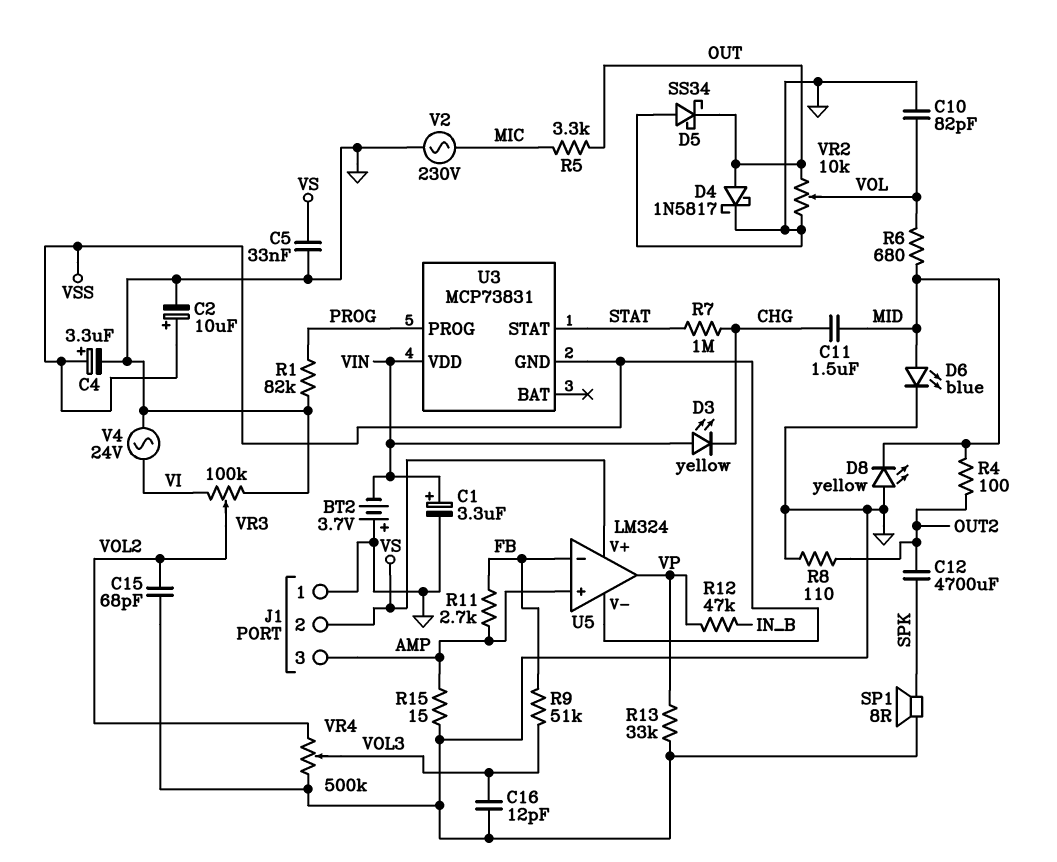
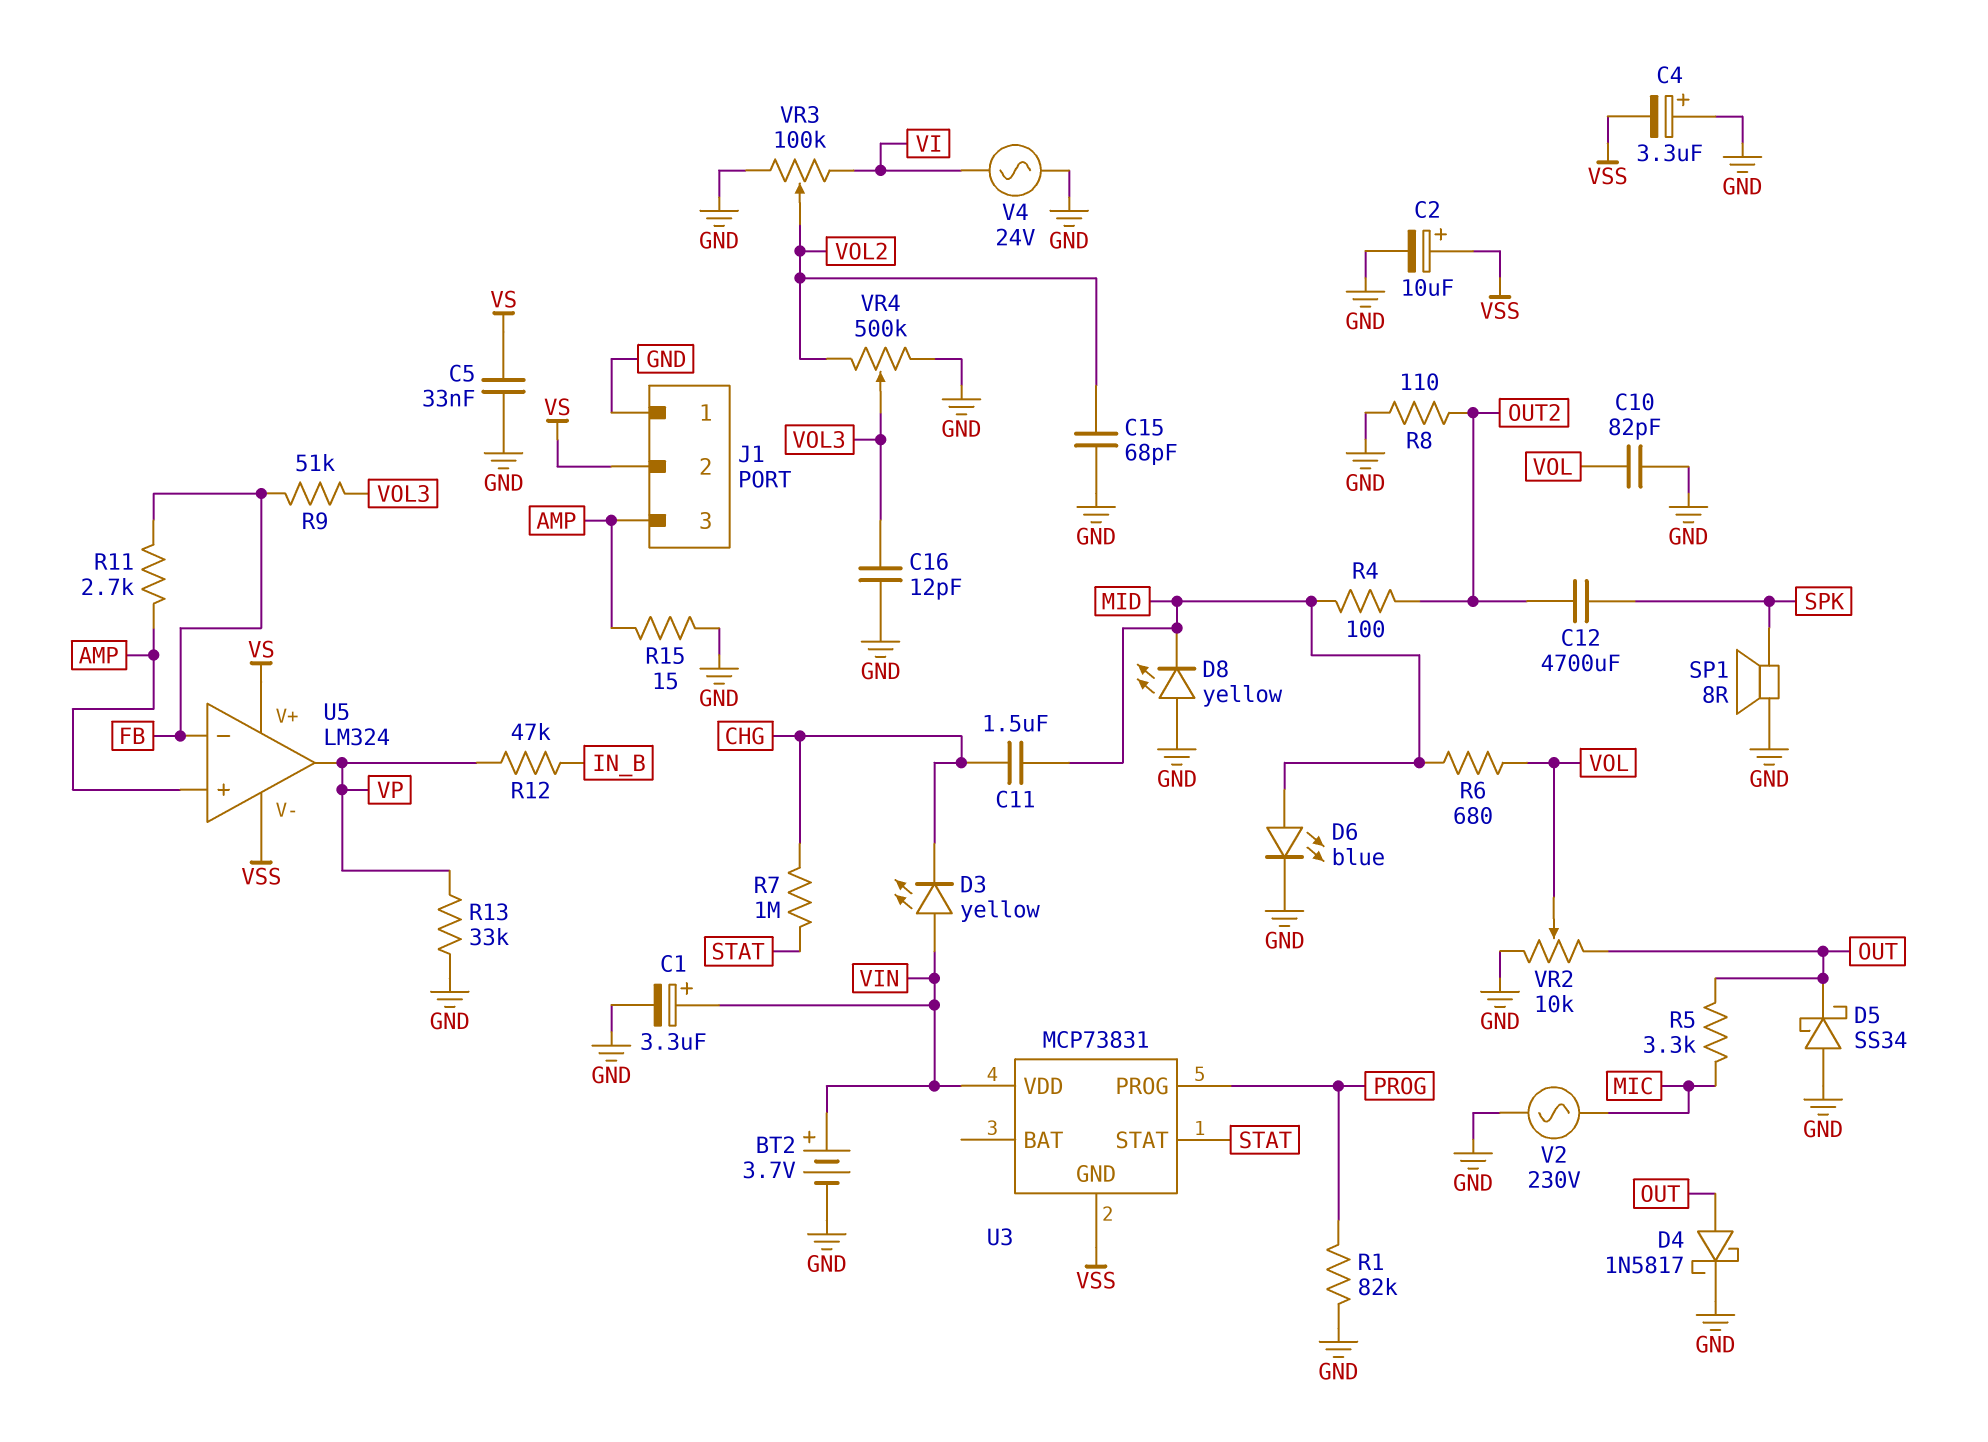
BT2: 3.7V (plus GND, minus VIN) -> 3.7V (plus VIN, minus GND)
C4: 3.3uF (plus VSS, minus GND) -> 3.3uF (plus GND, minus VSS)

